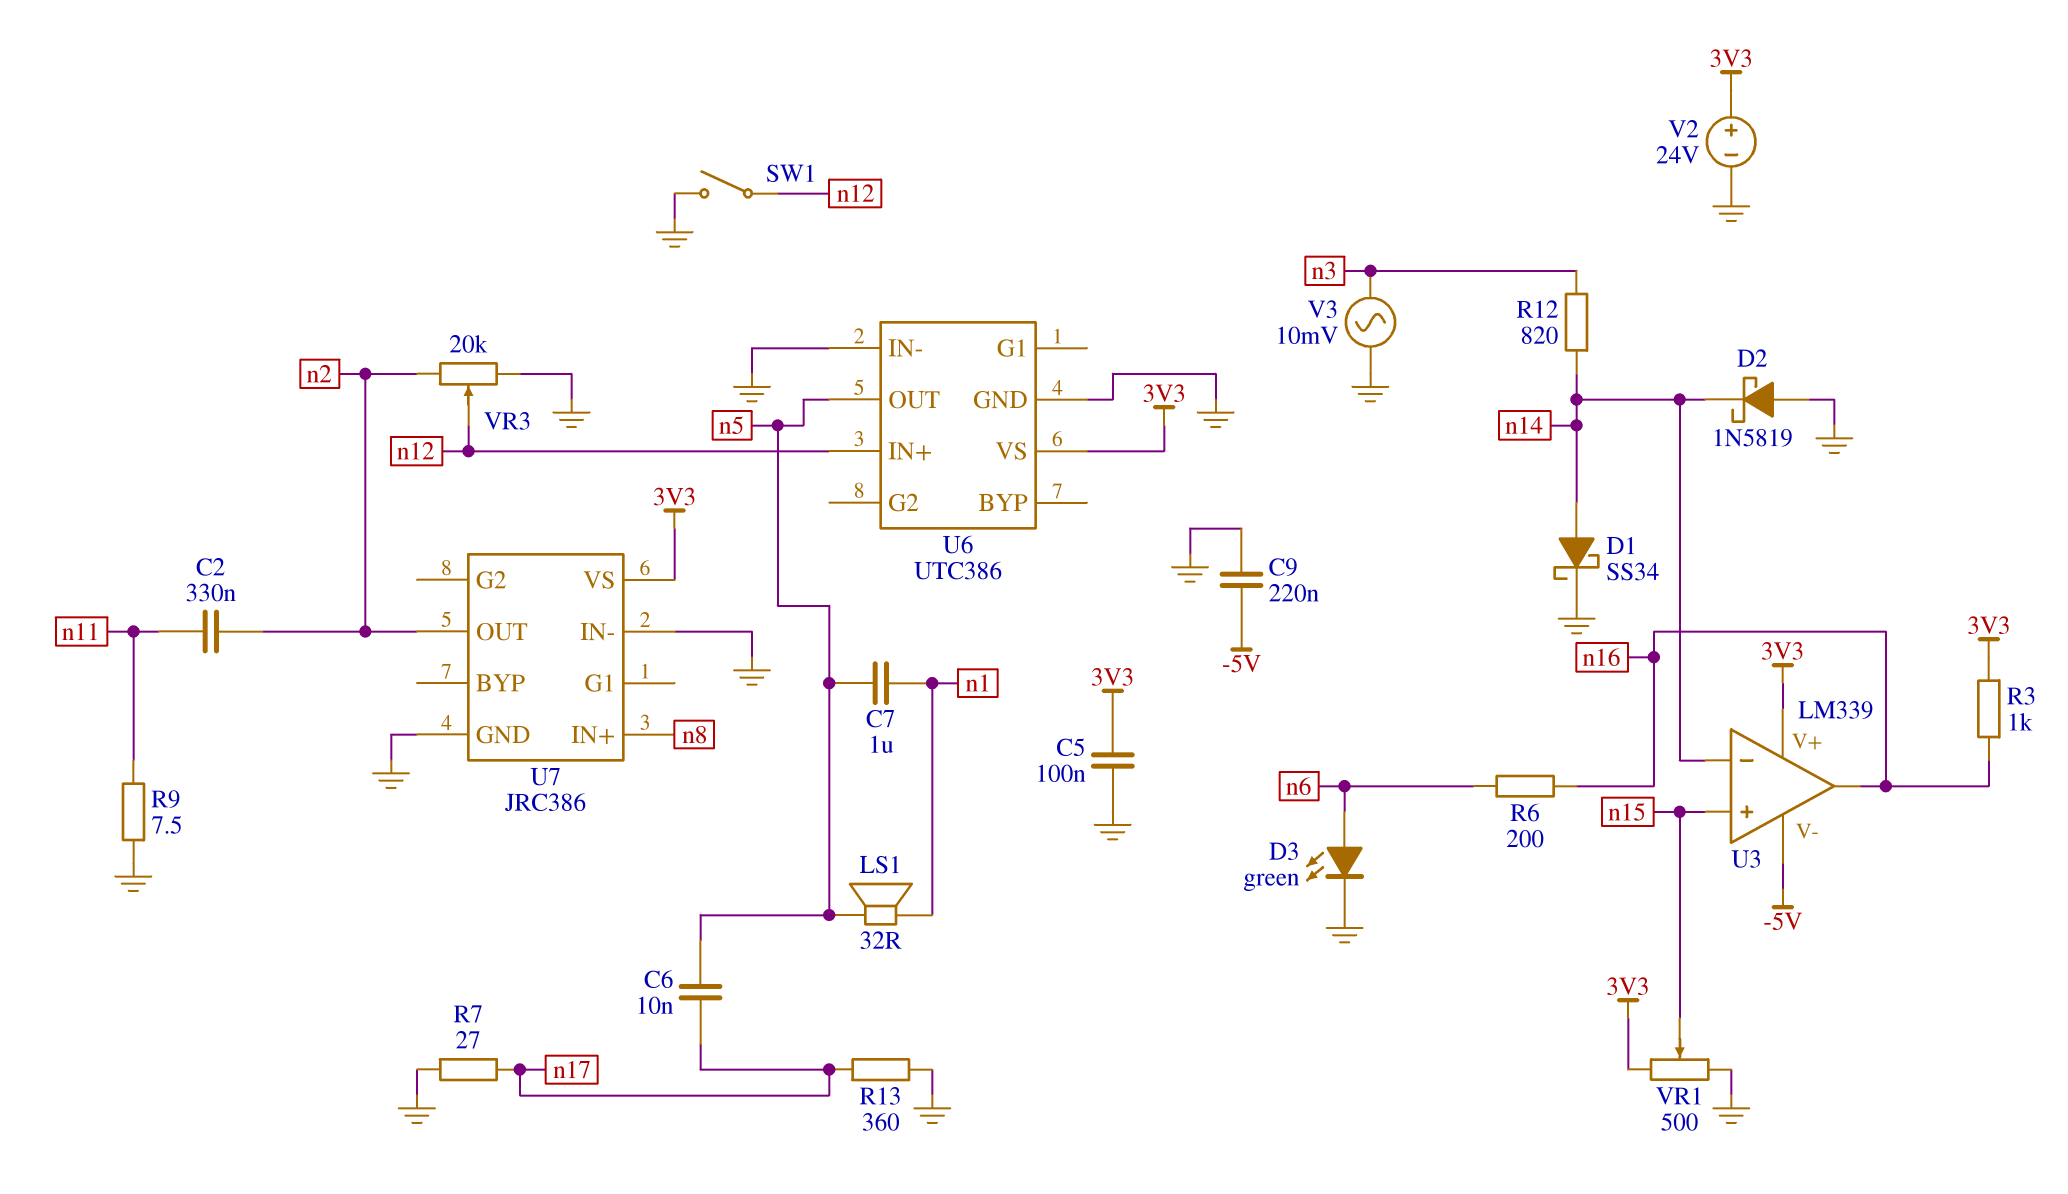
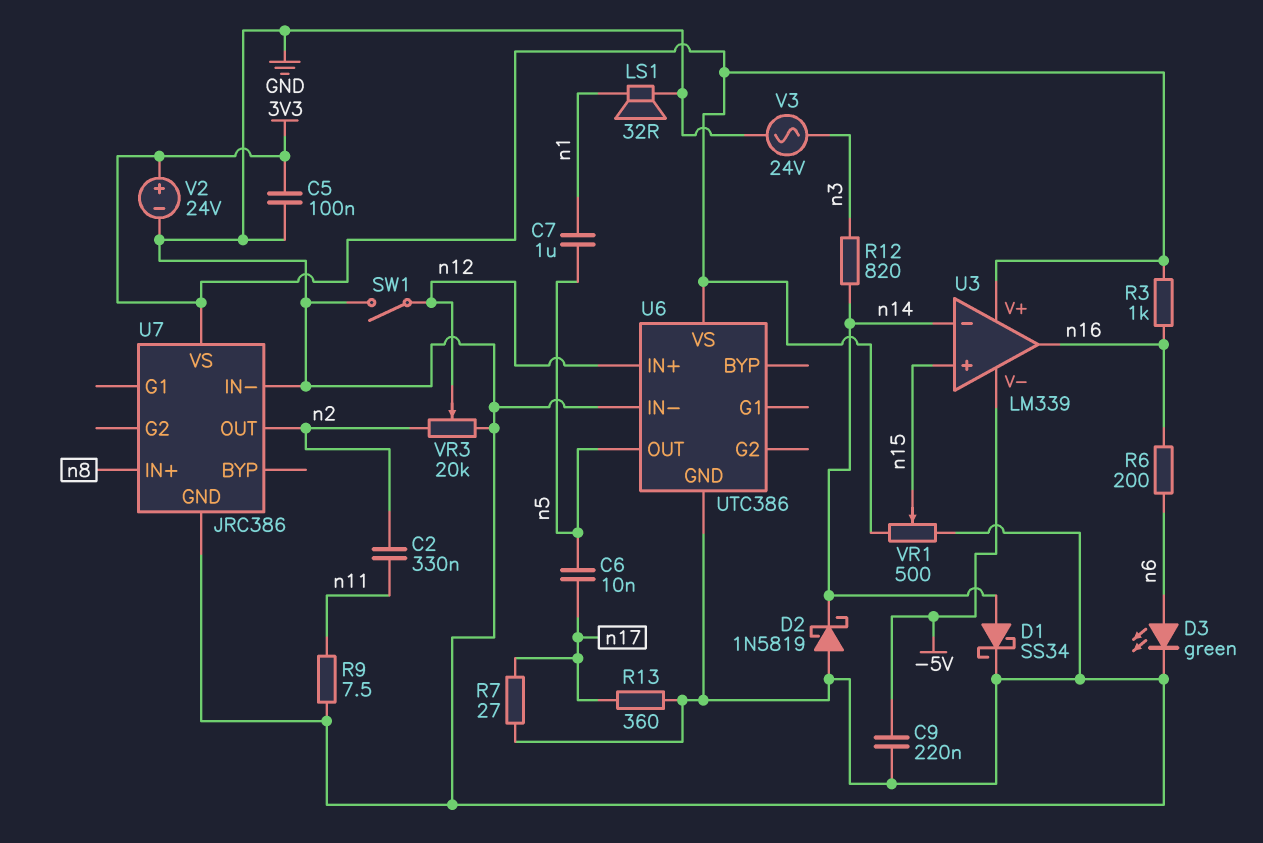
LS1: speaker 32R (n1, n5) -> speaker 32R (GND, n1)
V3: AC 10mV (GND, n3) -> AC 24V (GND, n3)

